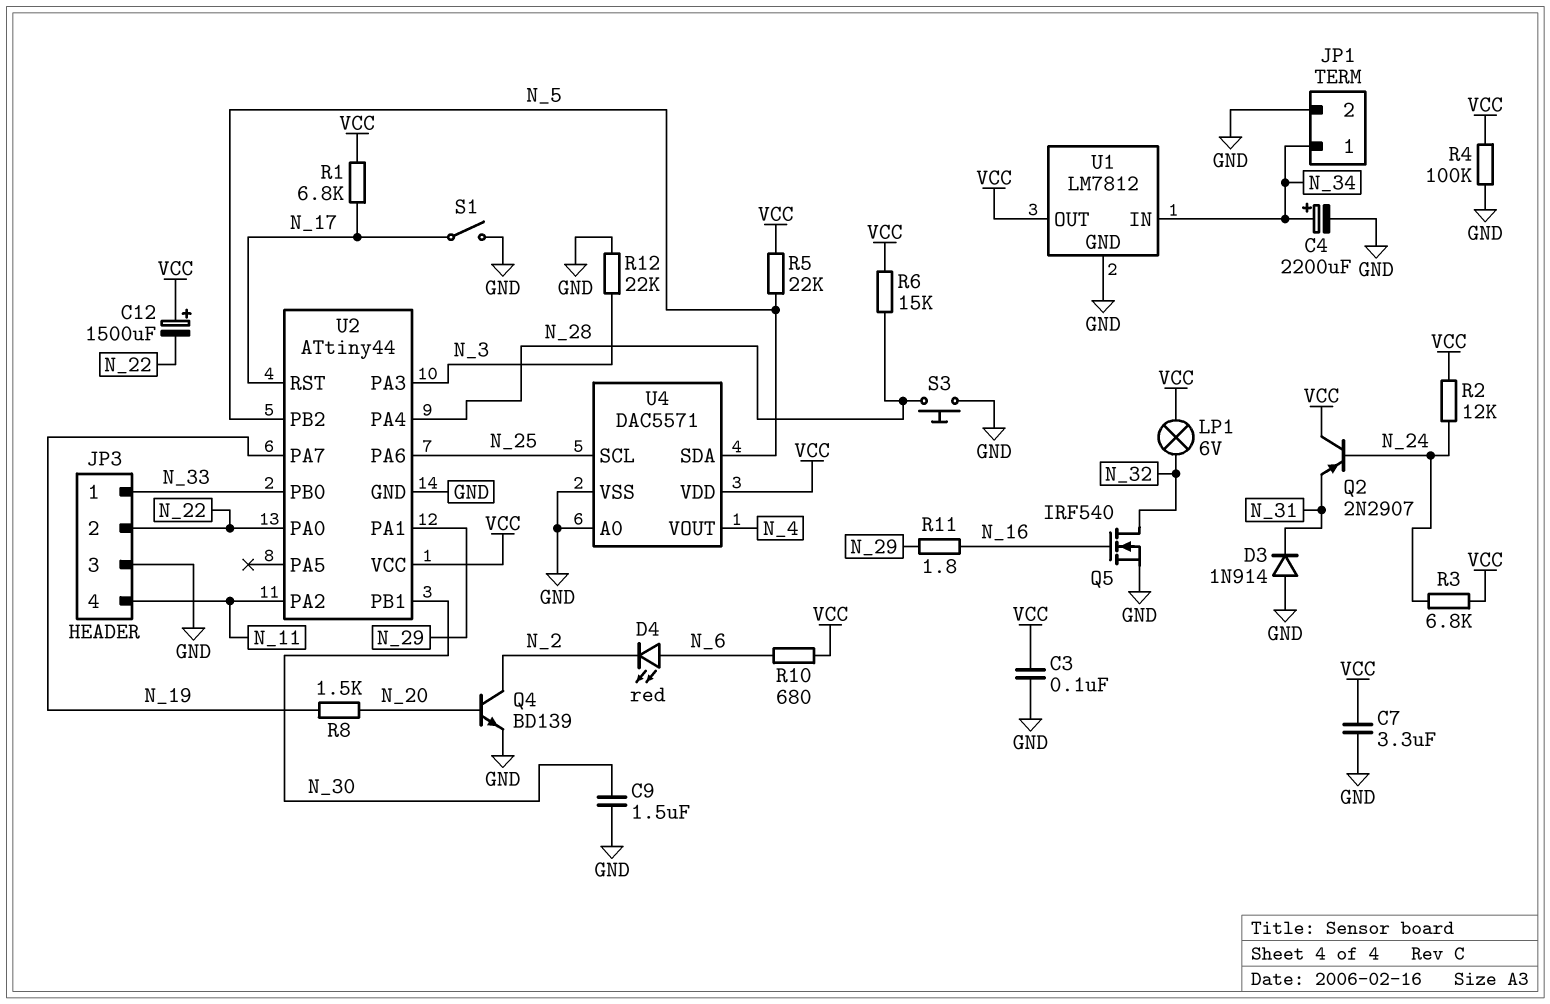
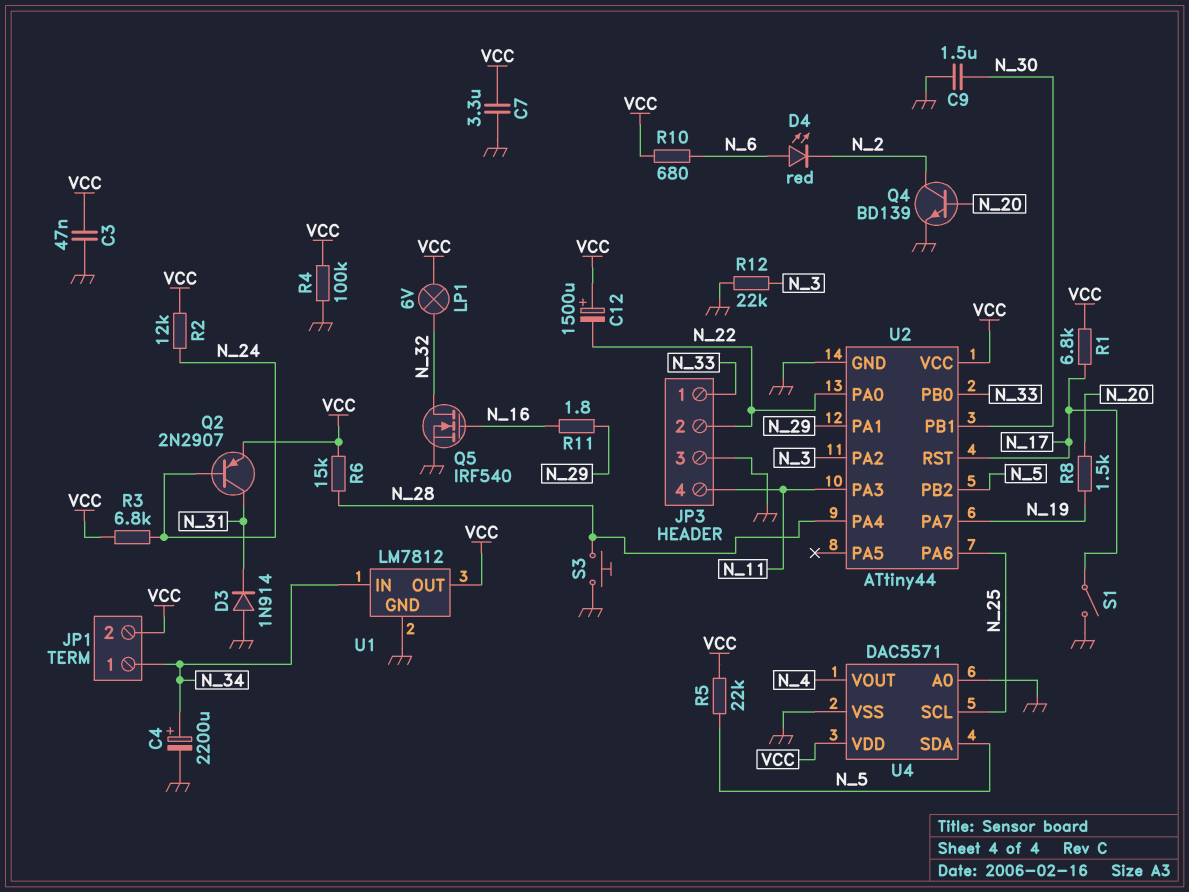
C3: 100nF (GND, VCC) -> 47nF (GND, VCC)
JP1 pin 2: GND -> VCC
Q2: PNP 2N2907 (B N_24, C VCC, E N_31) -> PNP 2N2907 (B N_24, C N_31, E VCC)
U2 pin PA2: N_11 -> N_3
U2 pin PA3: N_3 -> N_11

